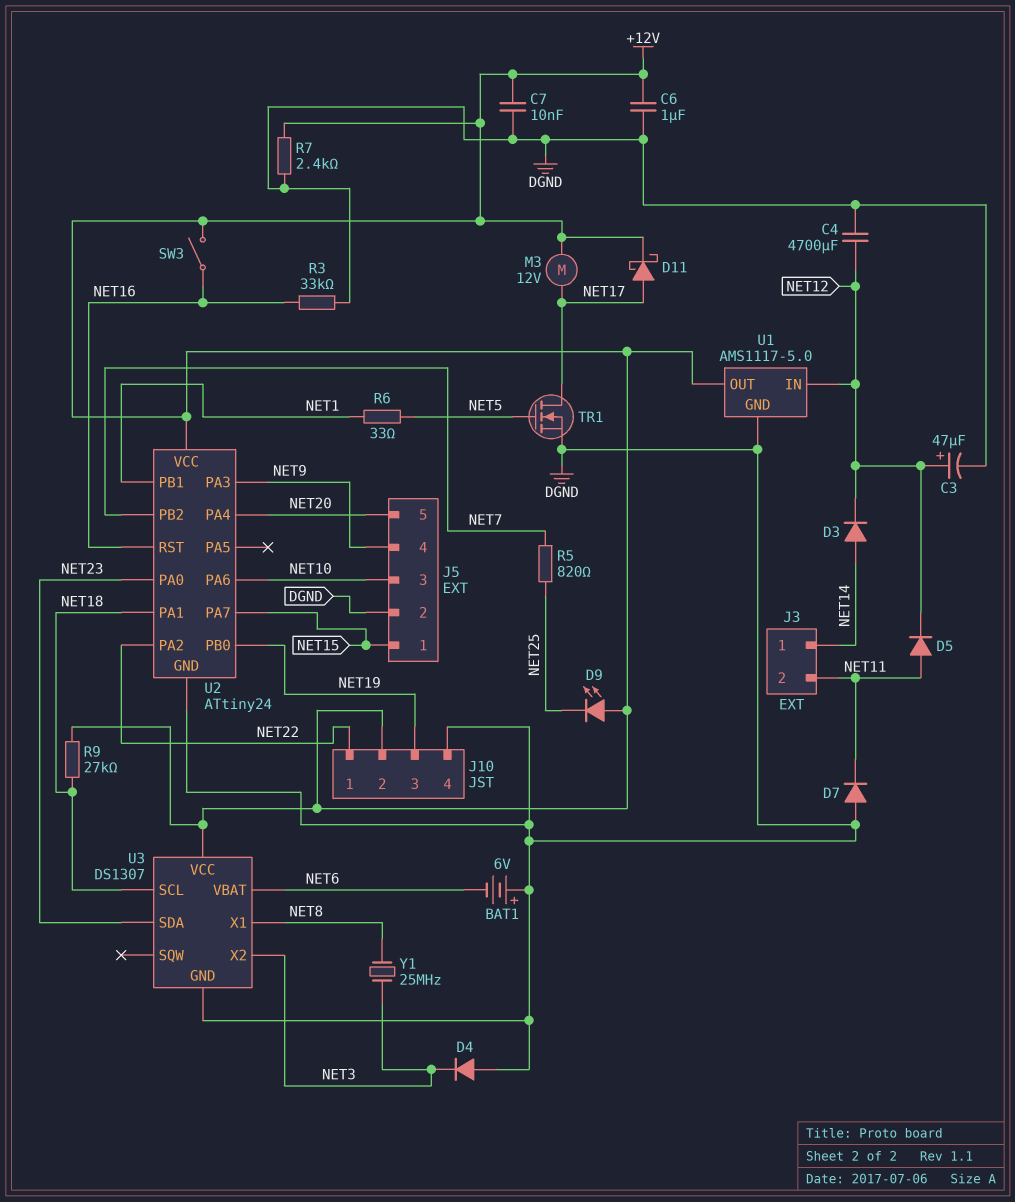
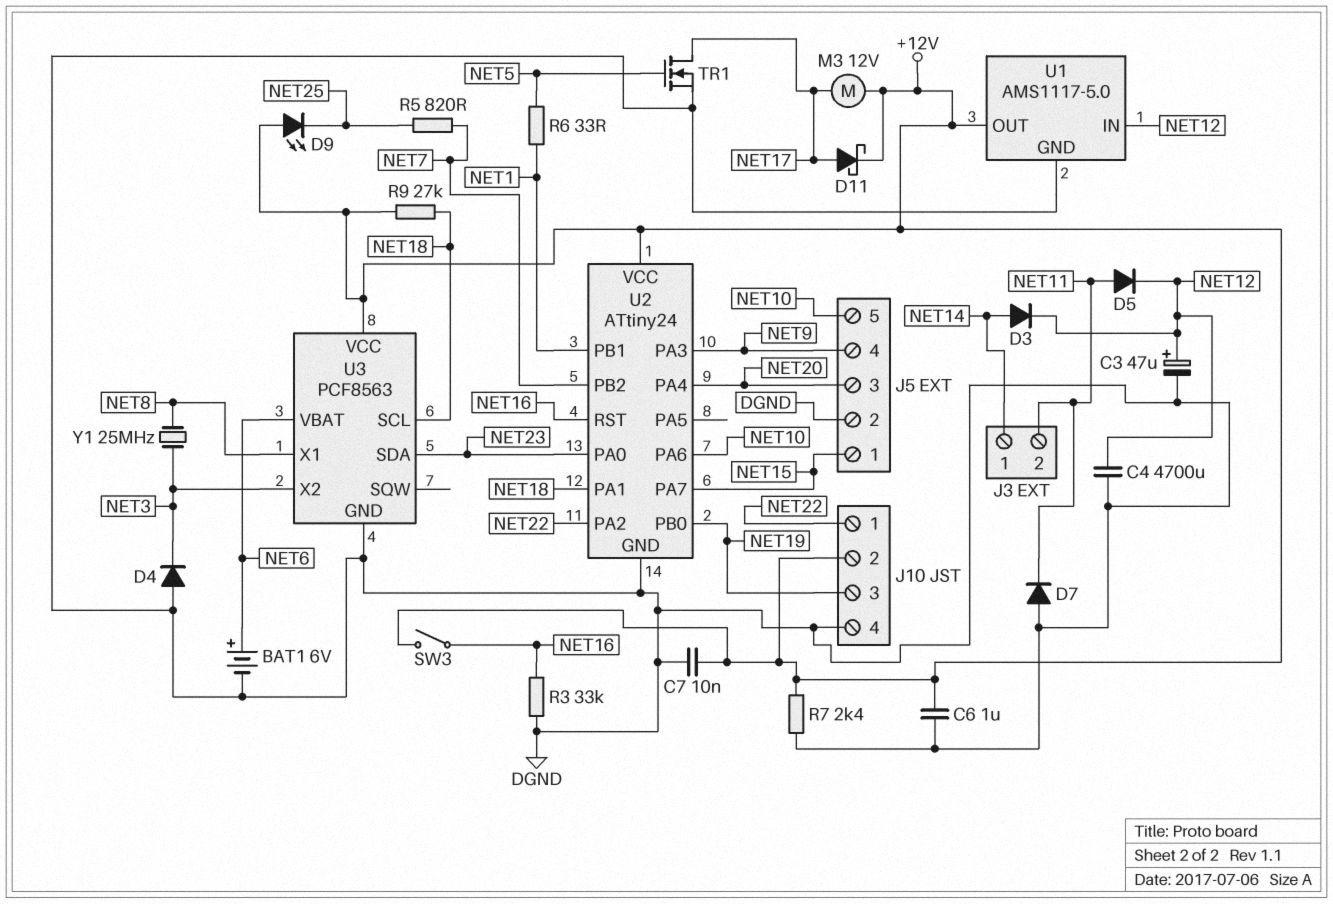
BAT1: 6V (plus DGND, minus NET6) -> 6V (plus NET6, minus DGND)
J5 pin 3: NET10 -> NET20
J5 pin 5: NET20 -> NET10
U3: DS1307 -> PCF8563

